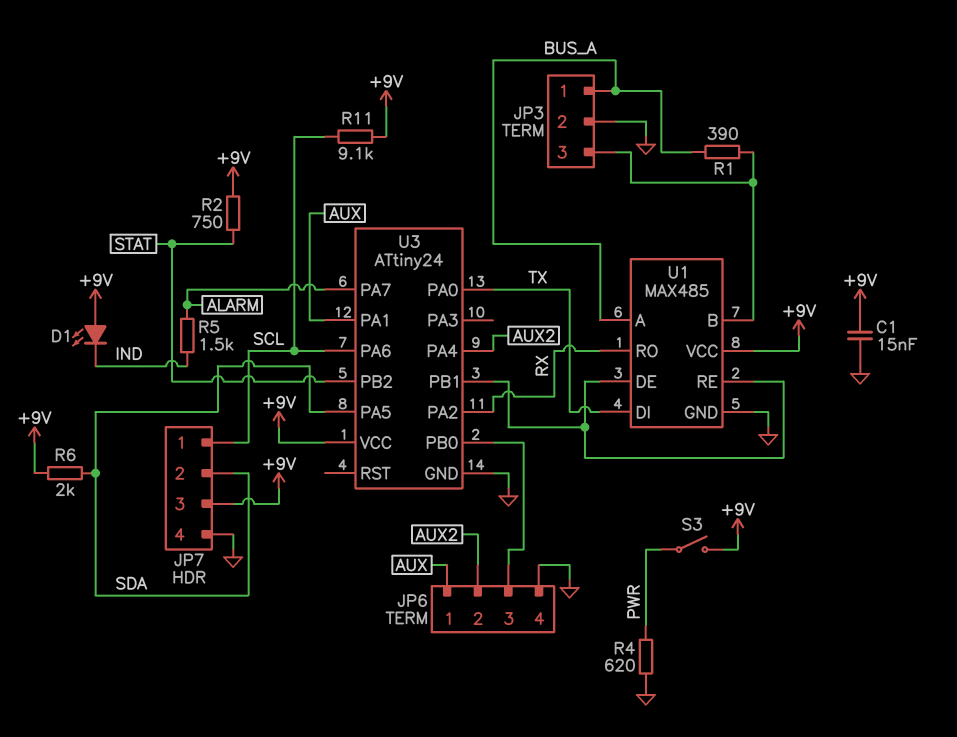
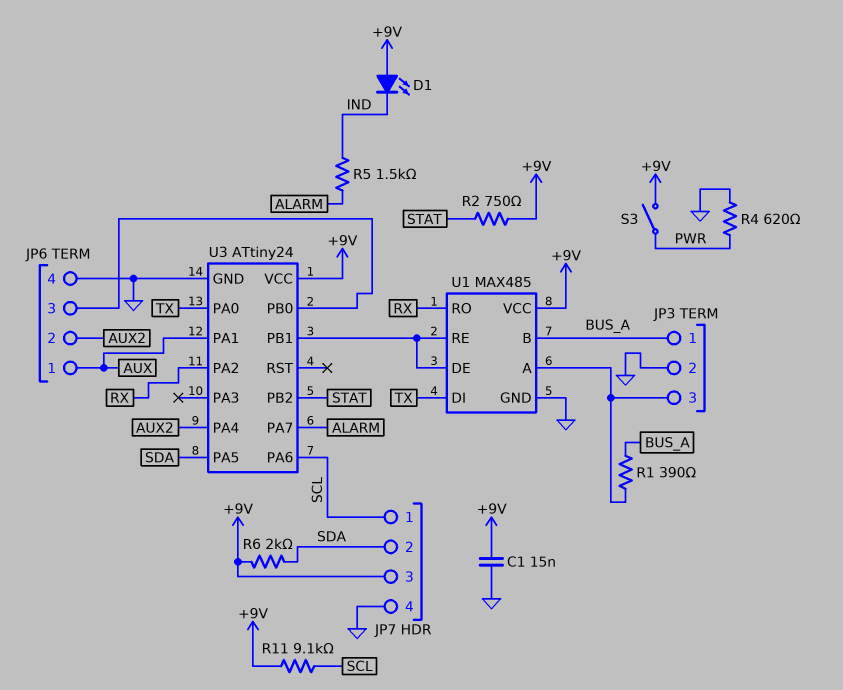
U1 pin A: BUS_A -> JP3/3
U1 pin B: JP3/3 -> BUS_A

